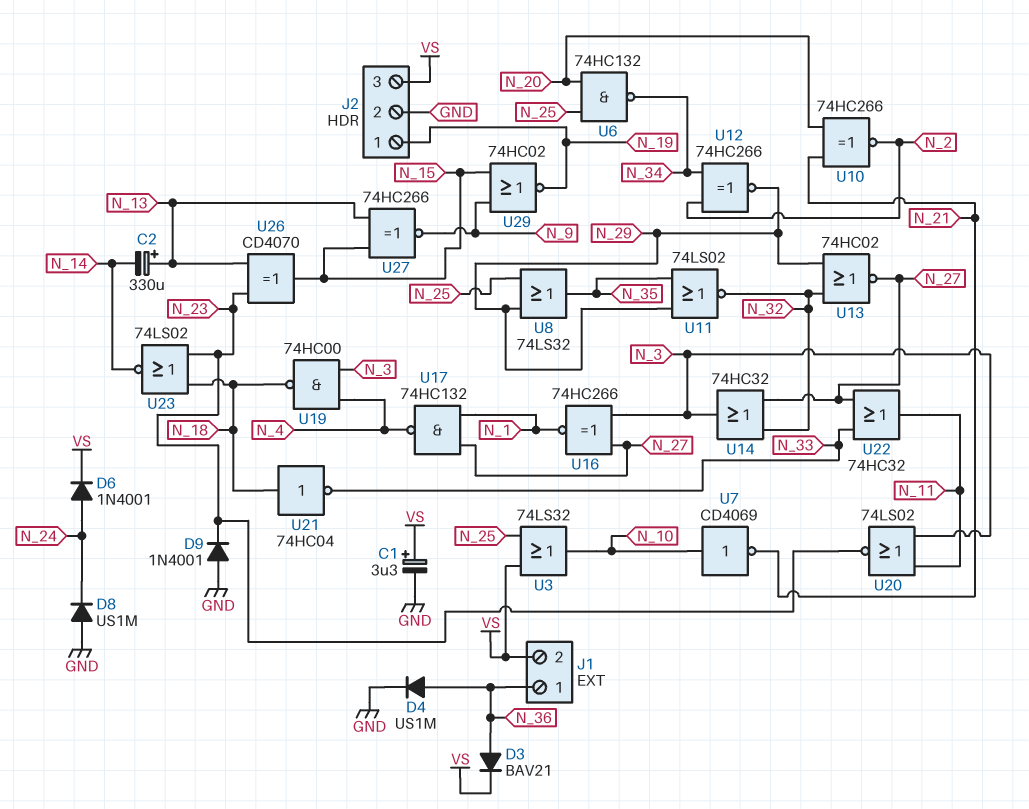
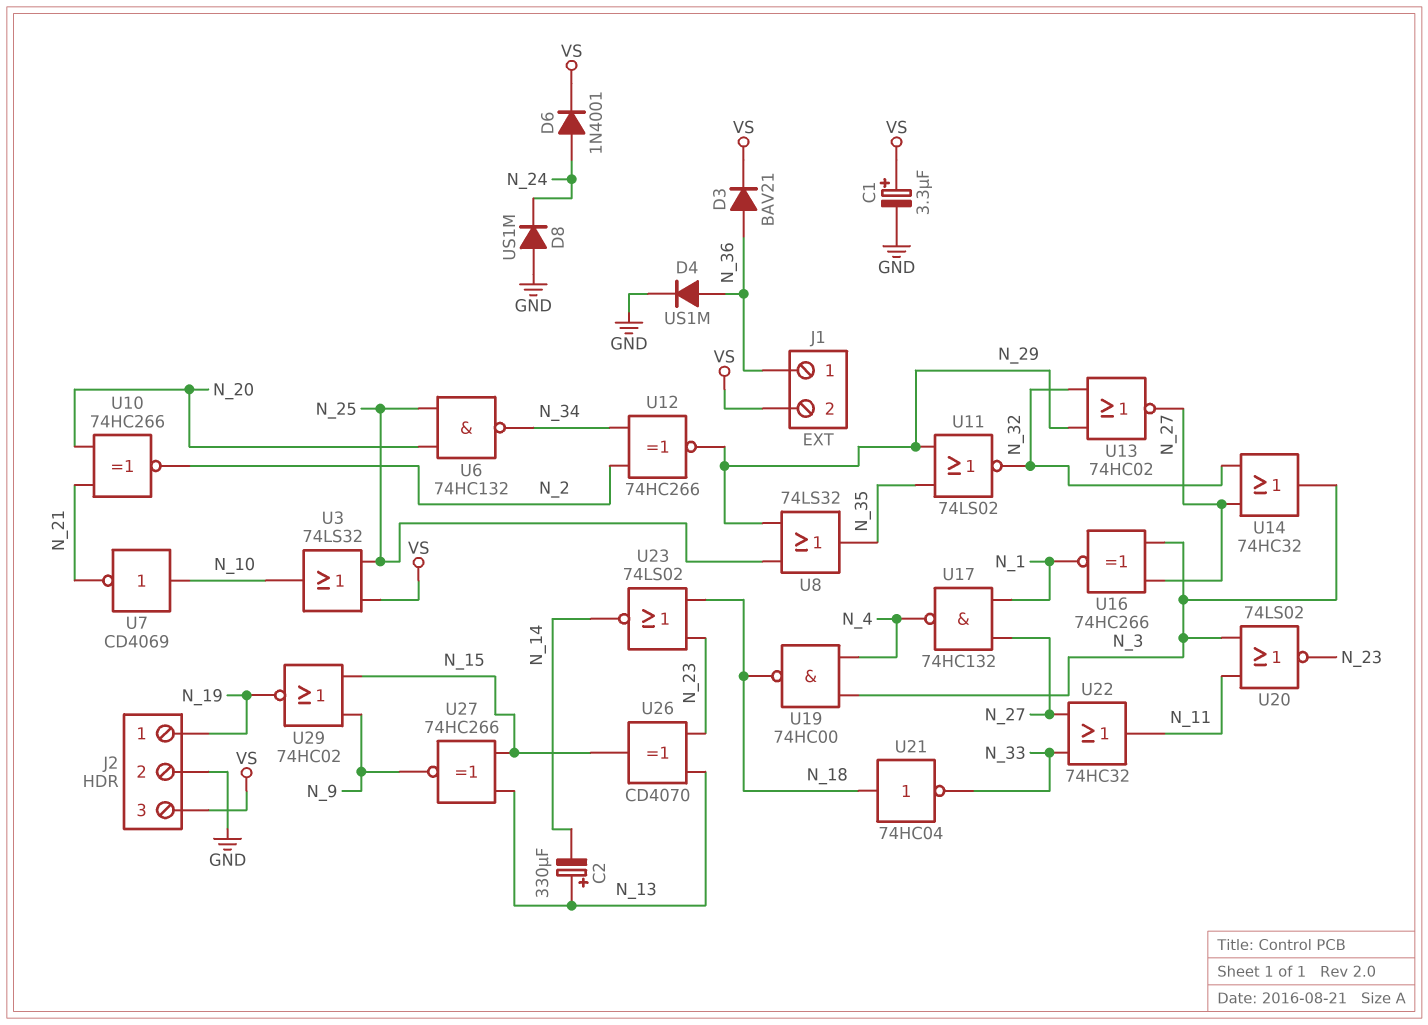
D9: diode 1N4001 (A GND, K N_23) -> none

